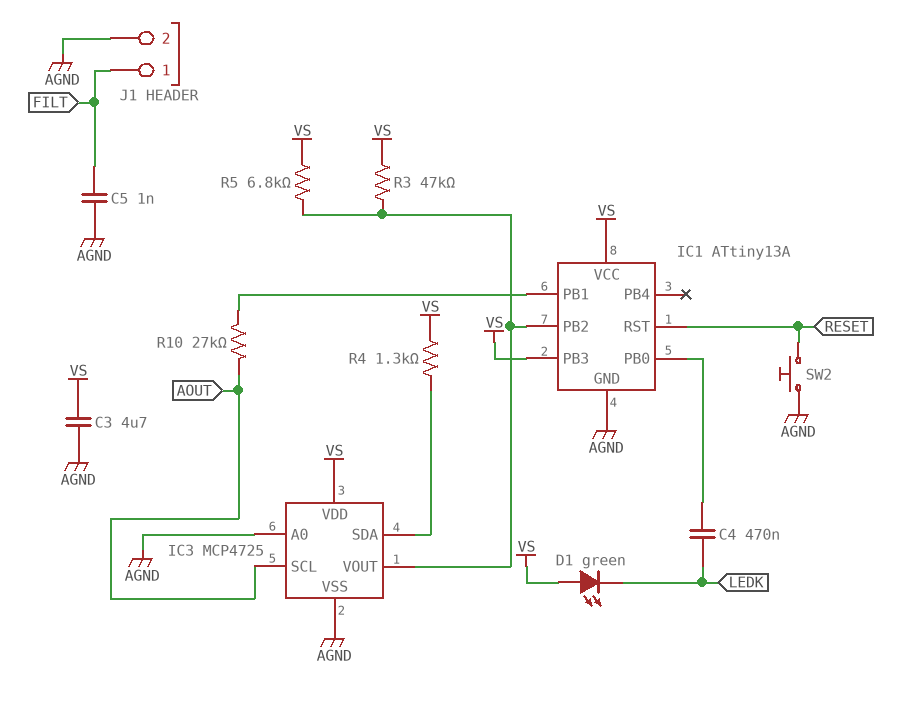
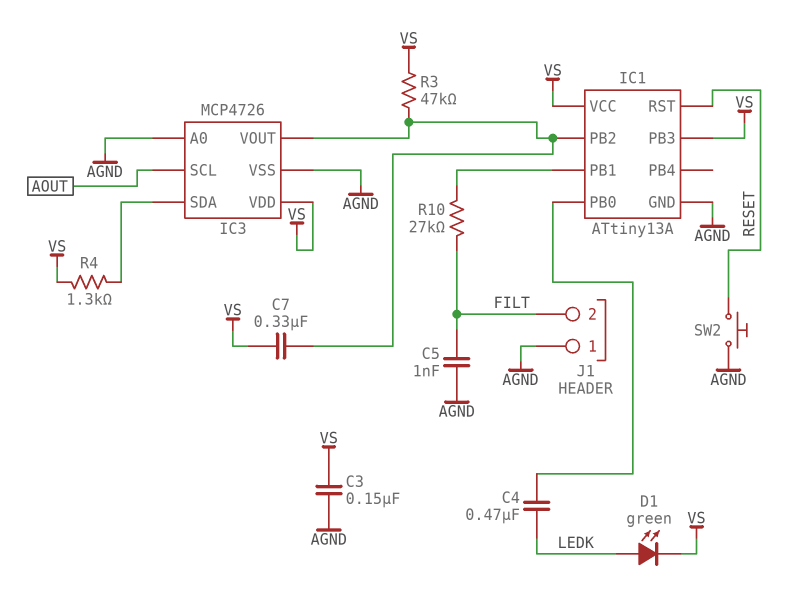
C3: 4.7uF (AGND, VS) -> 150nF (AGND, VS)
C7: none -> 330nF (IC1/PB2, VS)
D1: LED green (A VS, K LEDK) -> LED green (A LEDK, K VS)
IC3: MCP4725 -> MCP4726
J1 pin 1: FILT -> AGND
J1 pin 2: AGND -> FILT
R5: 6.8k (IC1/PB2, VS) -> none
R10: 27k (AOUT, IC1/PB1) -> 27k (FILT, IC1/PB1)

